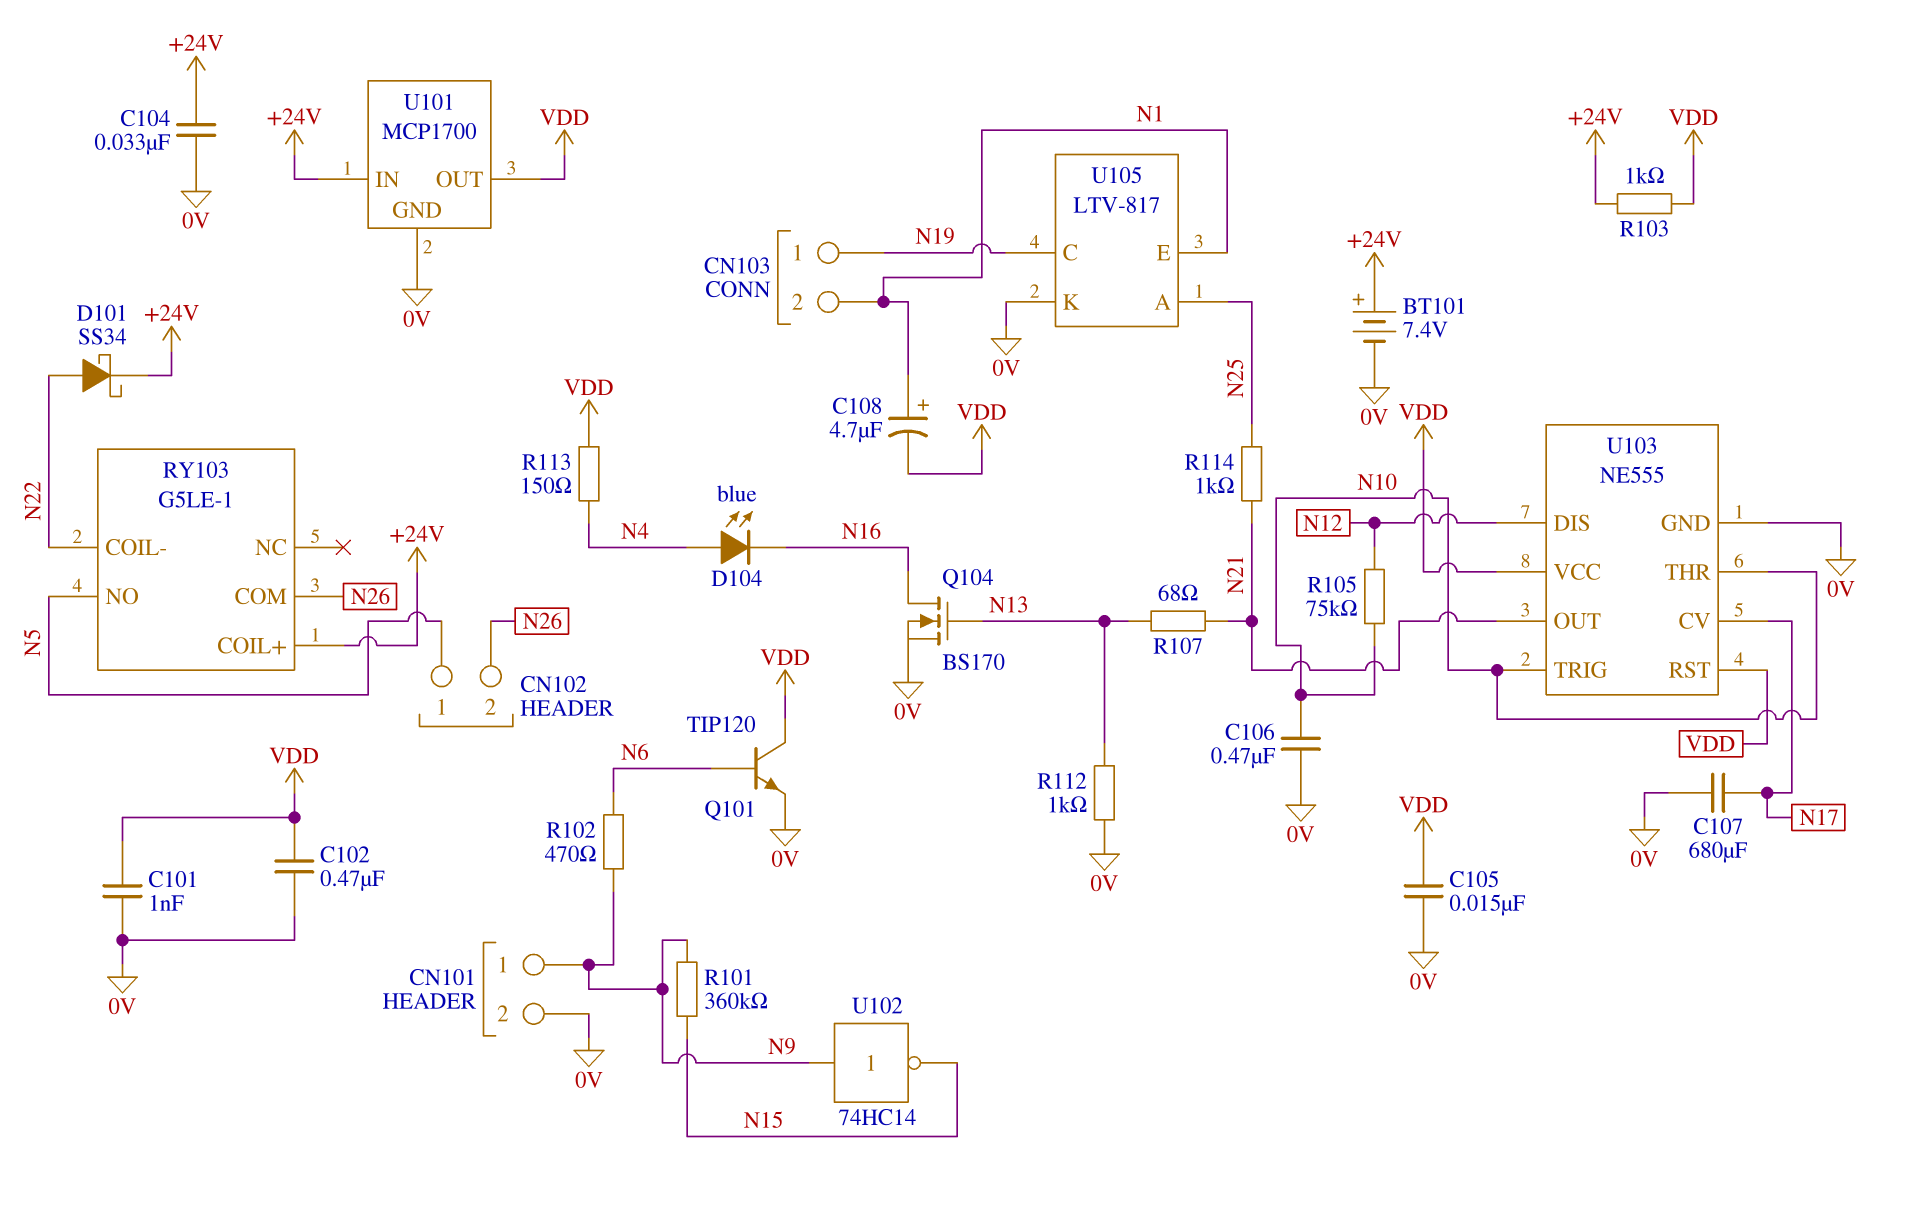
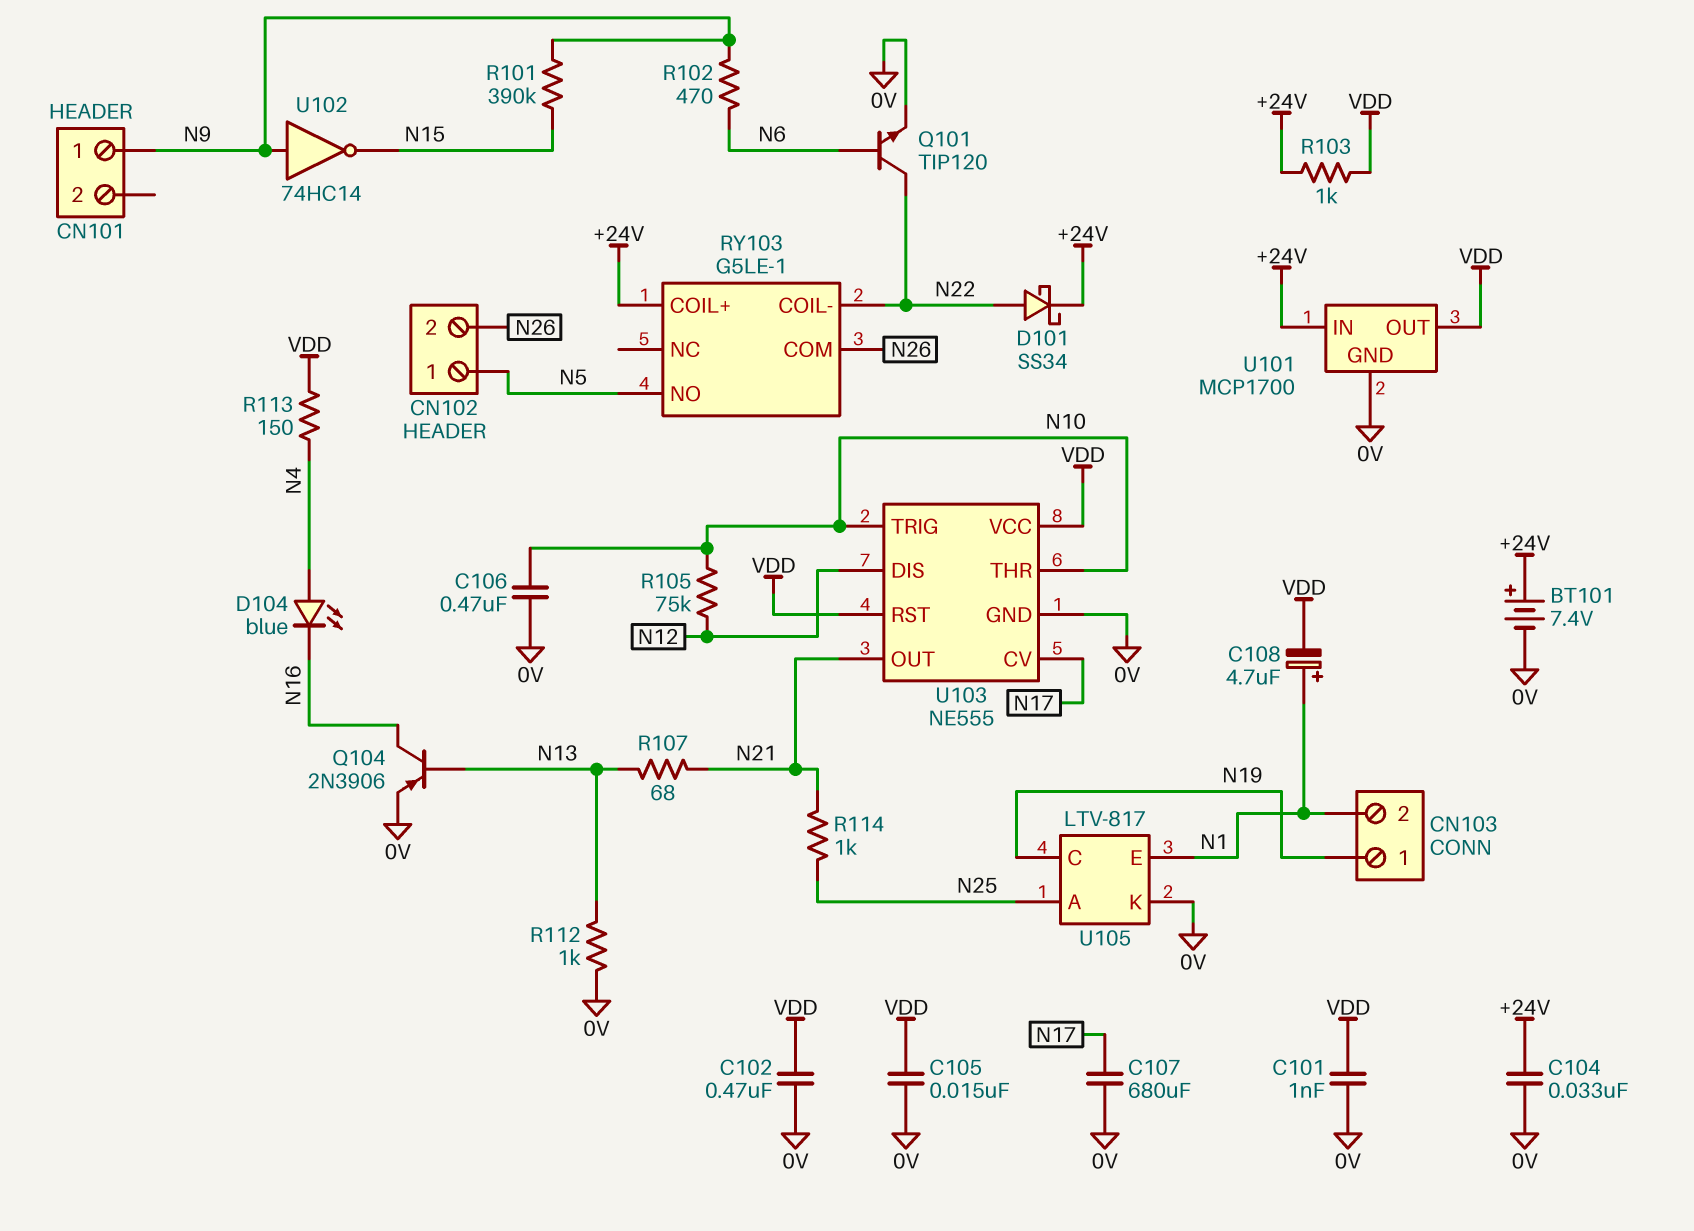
CN101 pin 2: 0V -> none
Q101: NPN TIP120 (B N6, C VDD, E 0V) -> NPN TIP120 (B N6, C N22, E 0V)
Q104: NMOS BS170 (G N13, D N16, S 0V) -> PNP 2N3906 (B N13, C N16, E 0V)
R101: 360k (N9, N15) -> 390k (N9, N15)

